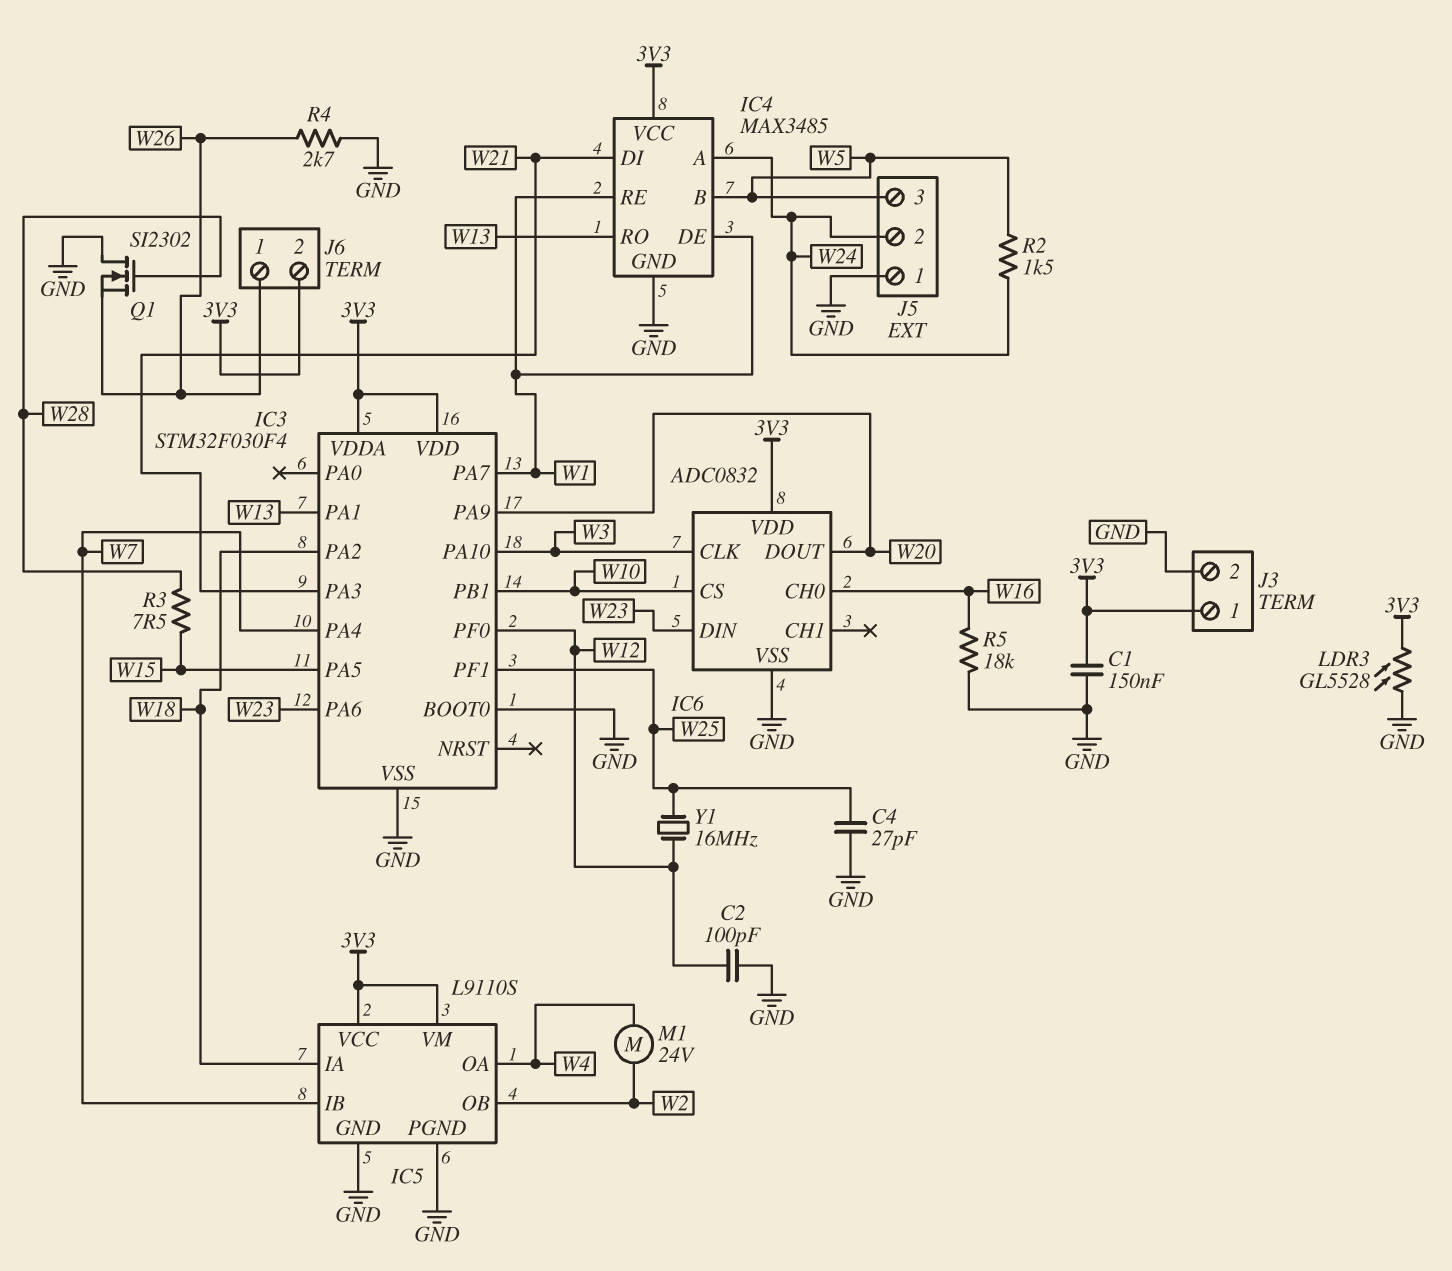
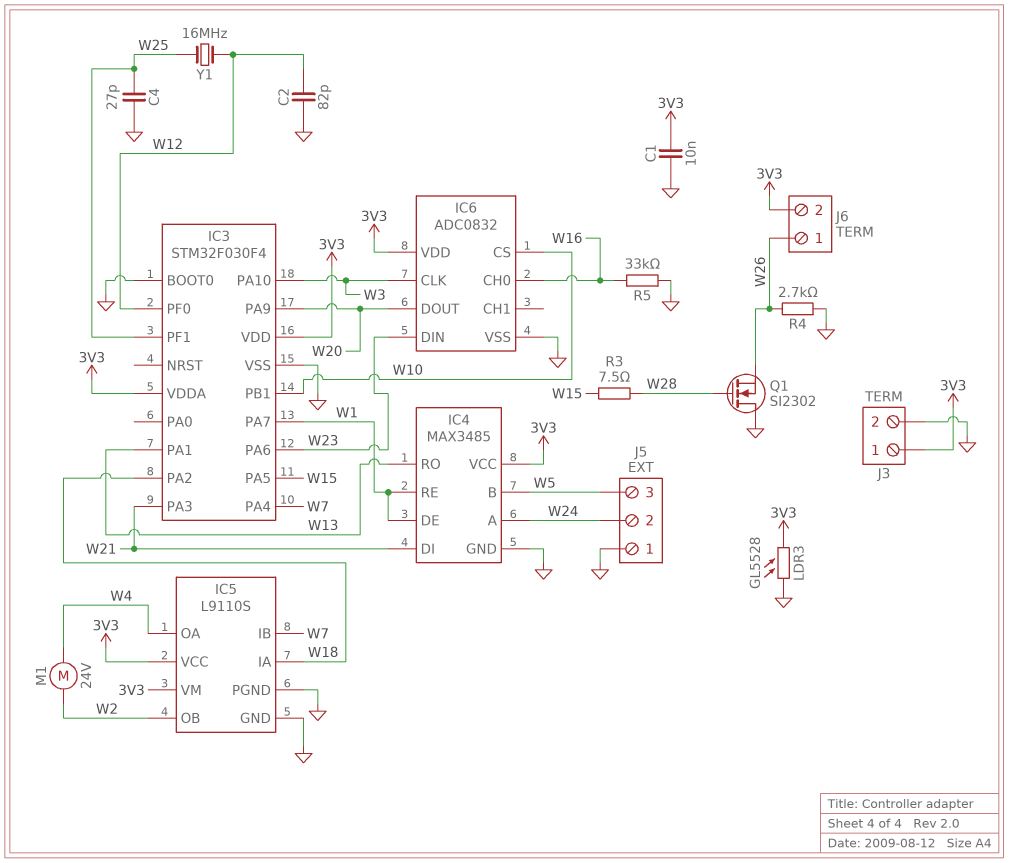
C1: 150nF (3V3, GND) -> 10nF (3V3, GND)
C2: 100pF (GND, W12) -> 82pF (GND, W12)
R2: 1.5k (W5, W24) -> none
R5: 18k (GND, W16) -> 33k (GND, W16)

